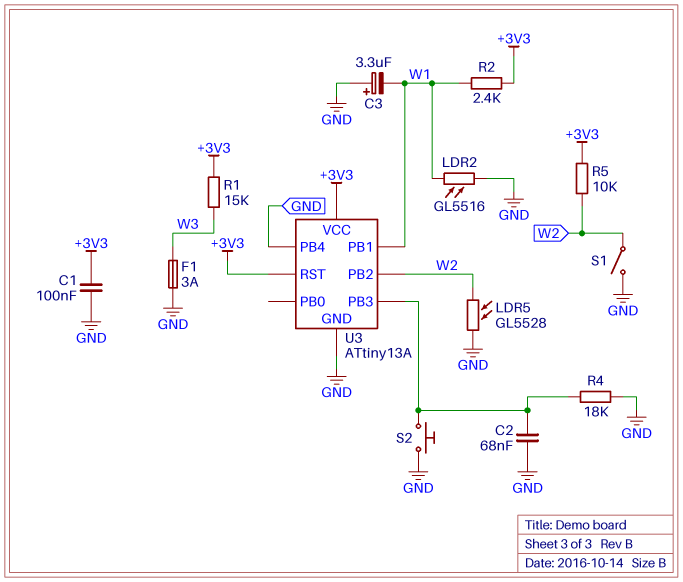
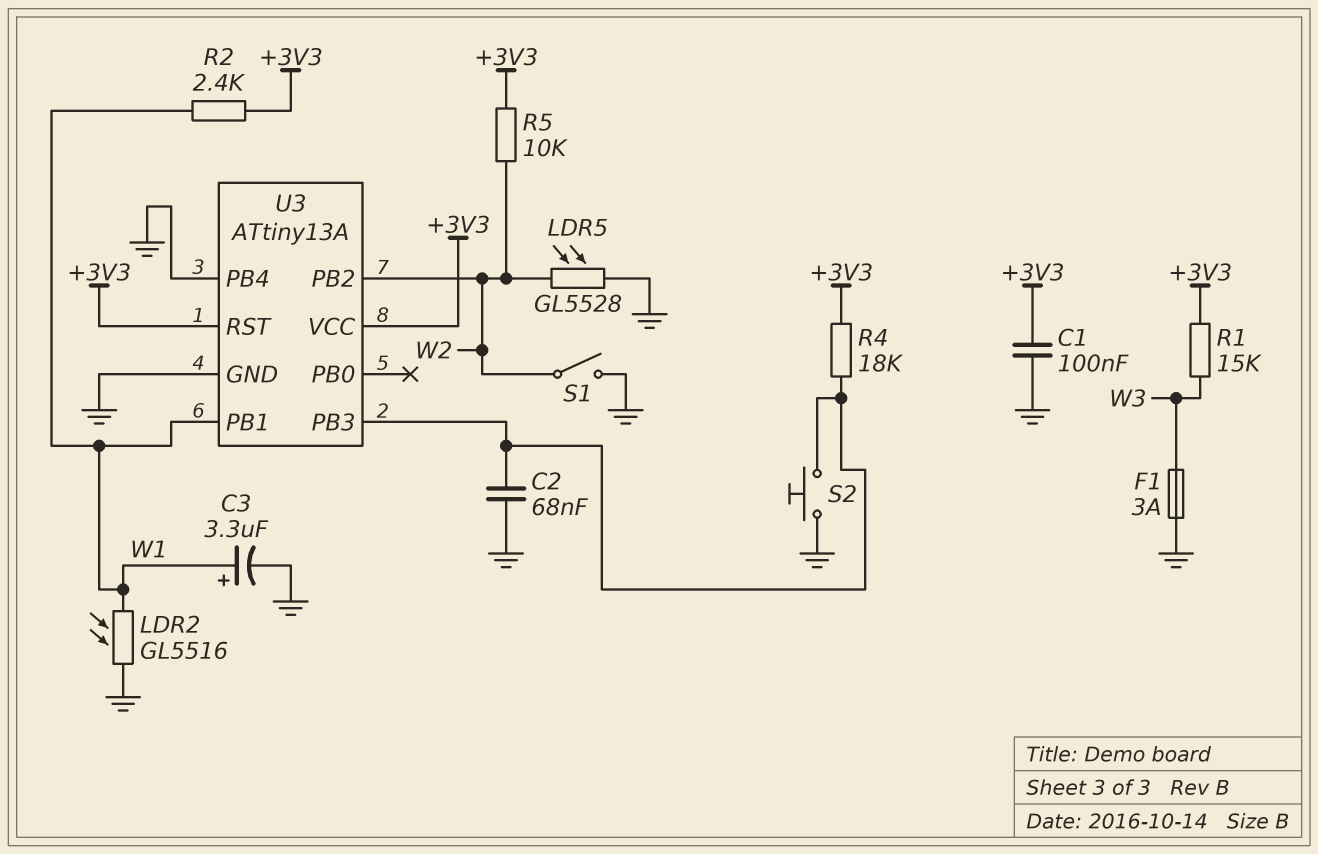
C3: 3.3uF (plus GND, minus W1) -> 3.3uF (plus W1, minus GND)
R4: 18k (GND, U3/PB3) -> 18k (+3V3, U3/PB3)

